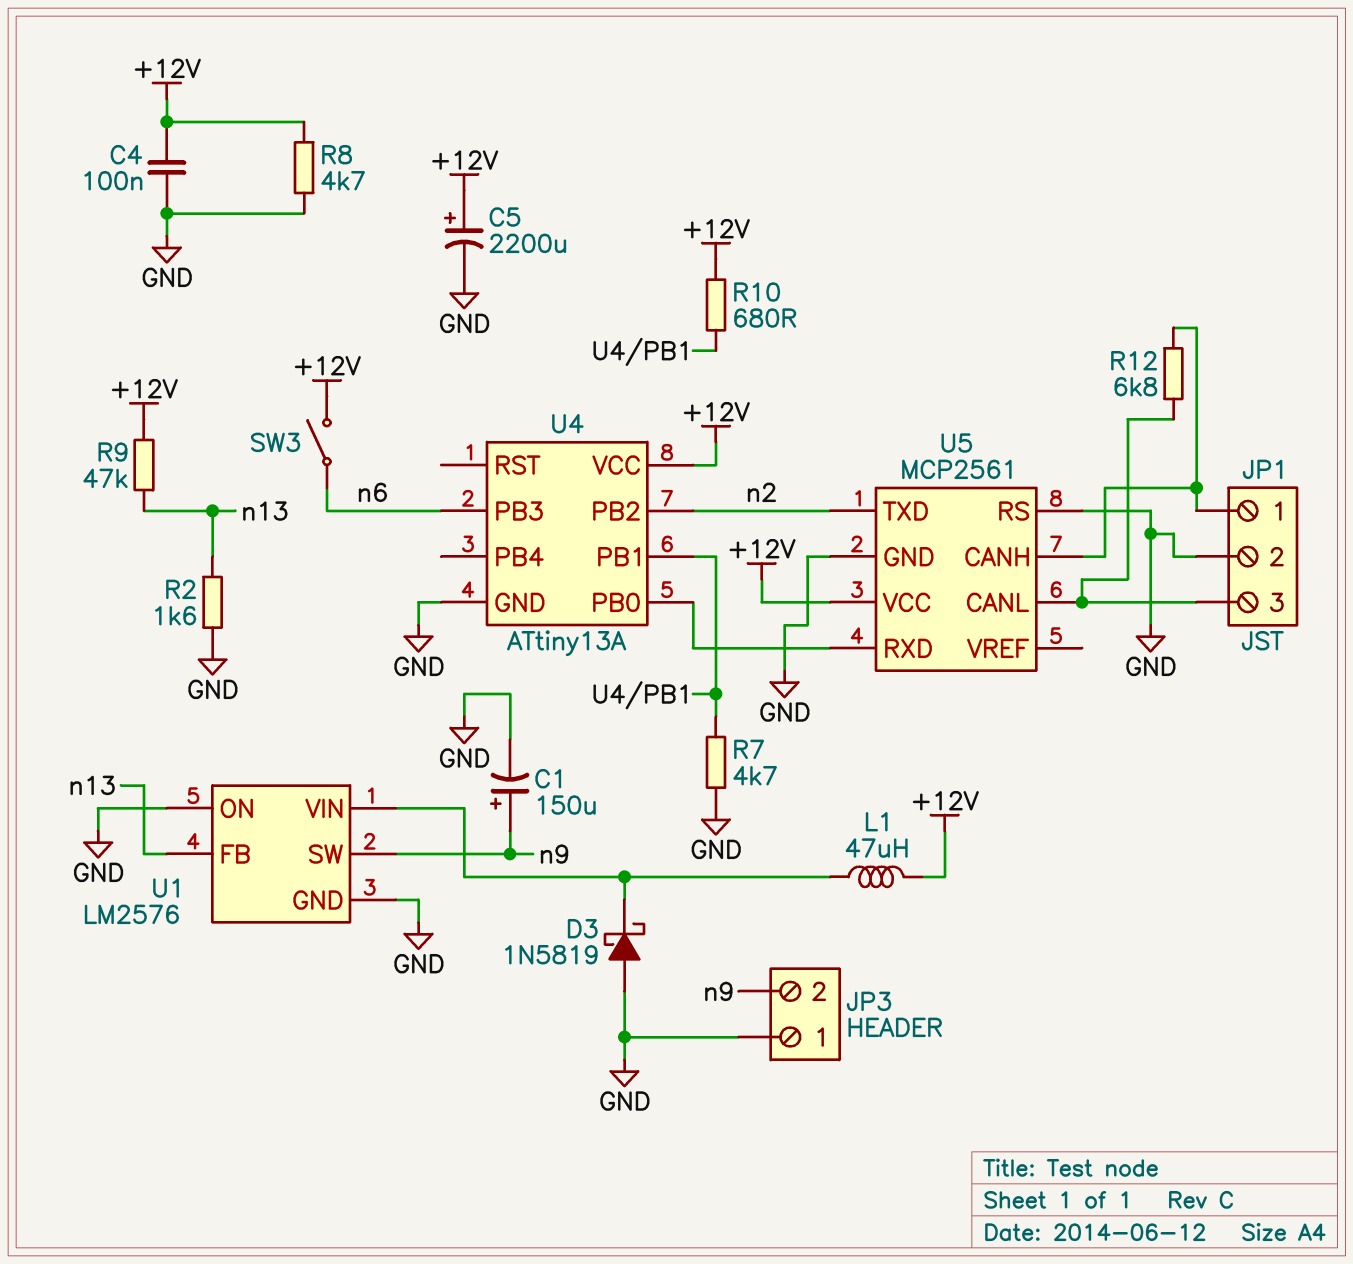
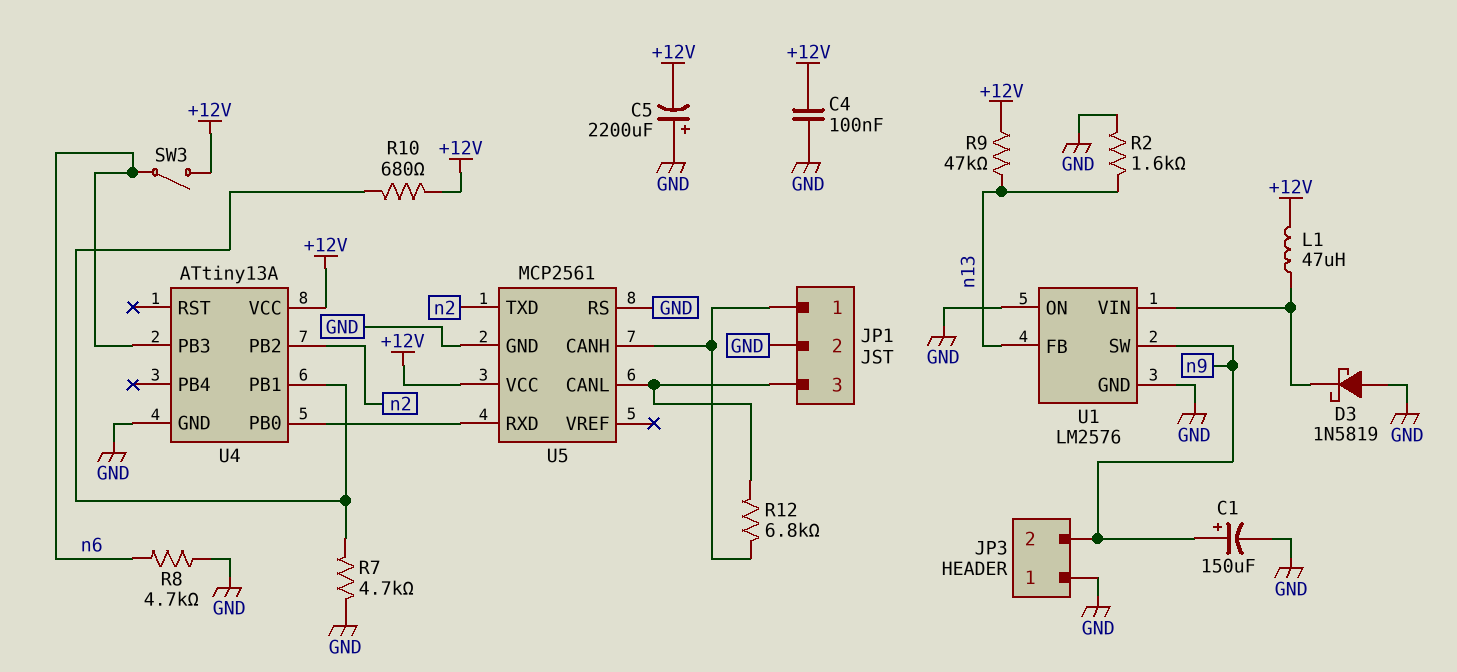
C5: 2200uF (plus +12V, minus GND) -> 2200uF (plus GND, minus +12V)
R8: 4.7k (+12V, GND) -> 4.7k (GND, n6)

